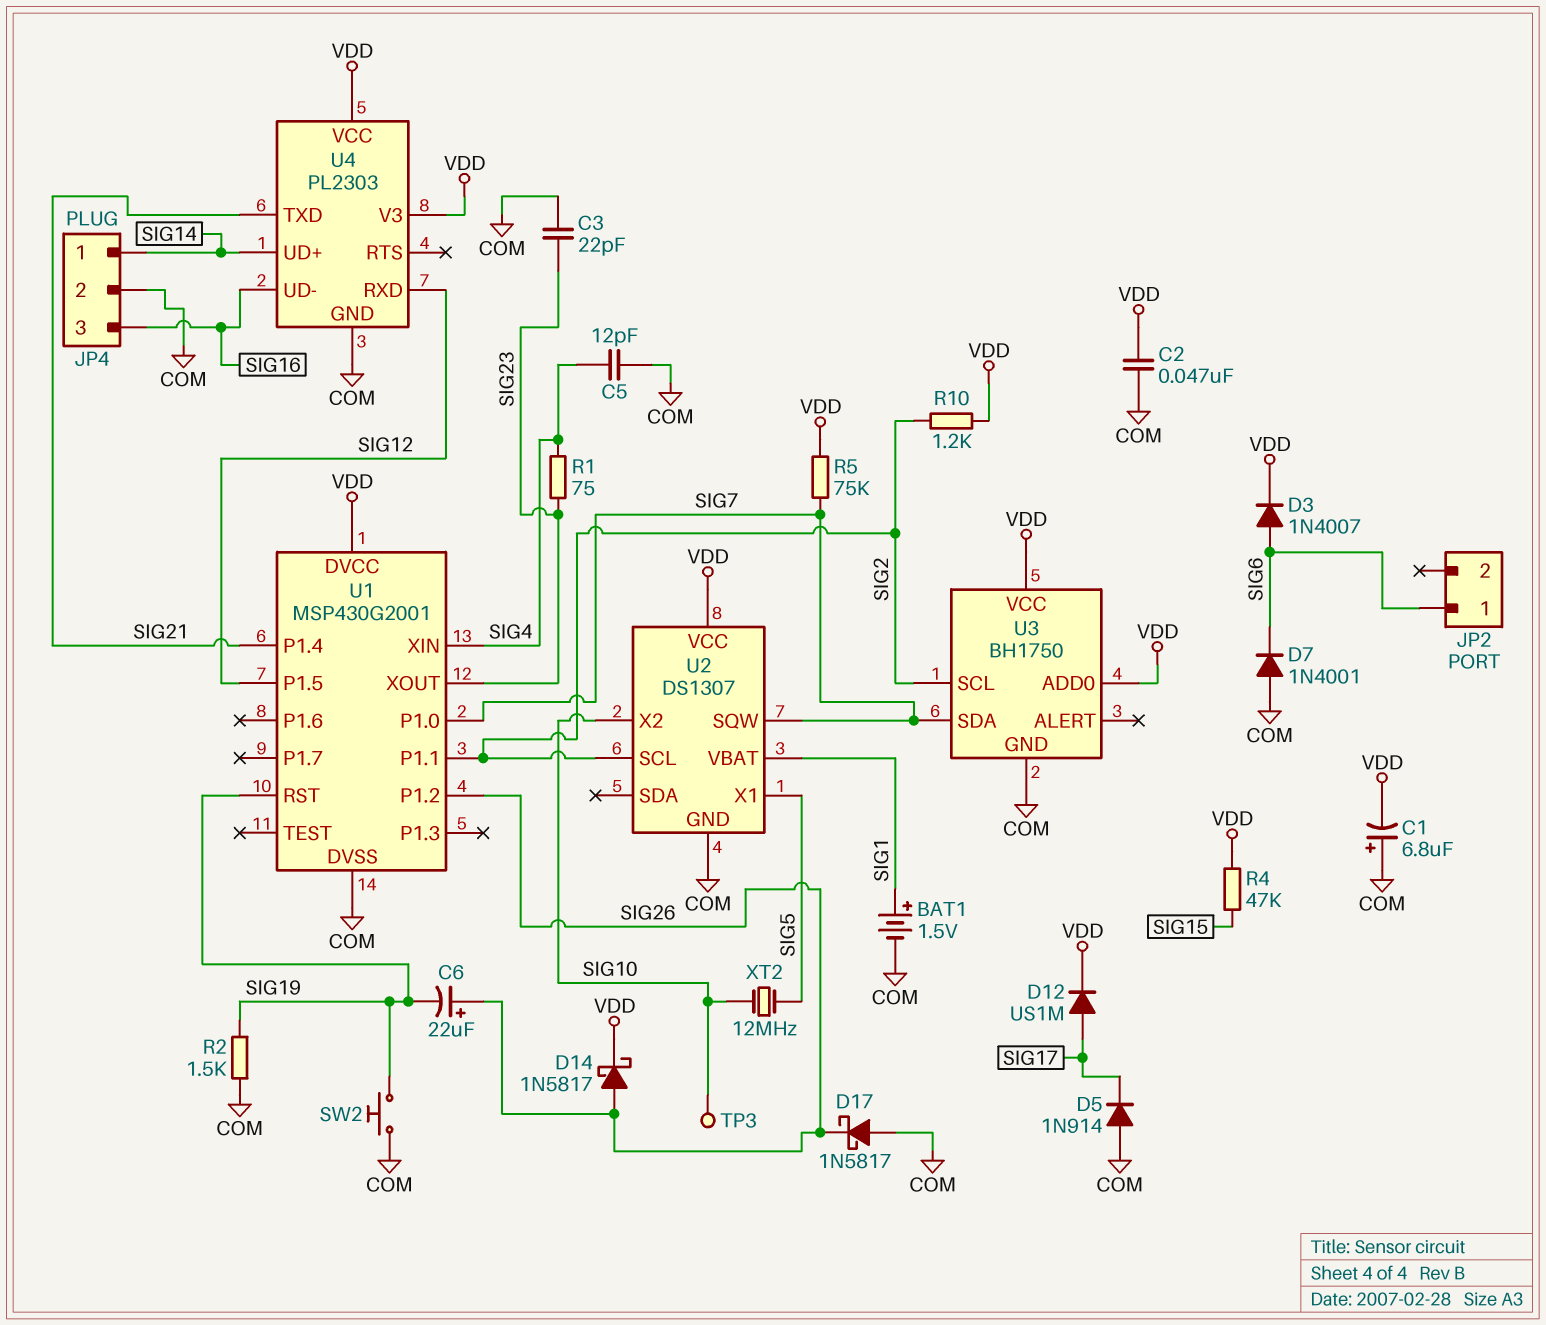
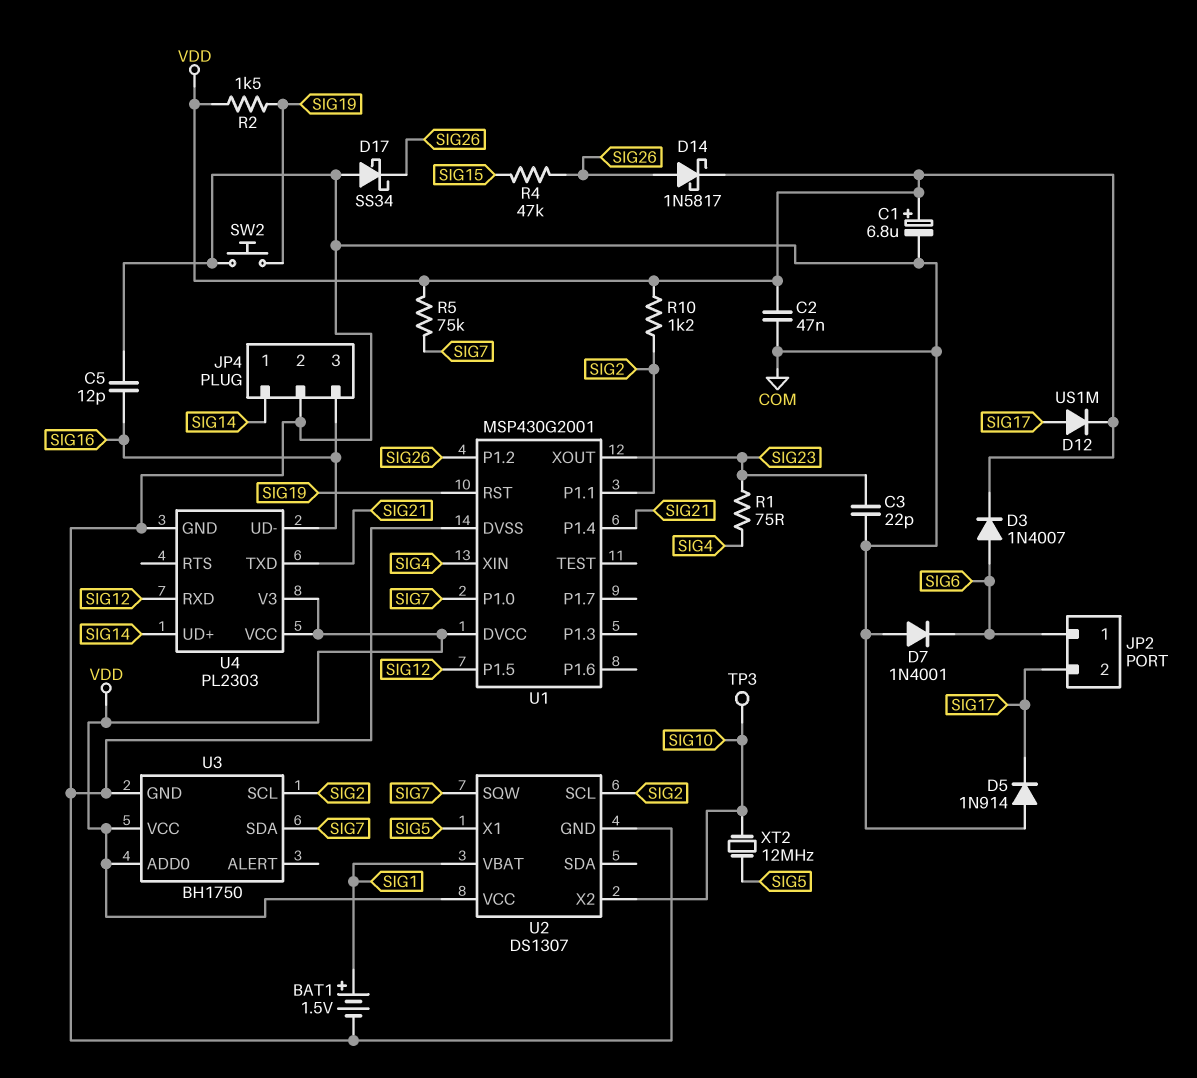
C1: 6.8uF (plus COM, minus VDD) -> 6.8uF (plus VDD, minus COM)
C5: 12pF (COM, SIG4) -> 12pF (COM, SIG16)
C6: 22uF (plus SIG26, minus SIG19) -> none
D17: schottky 1N5817 (A COM, K SIG26) -> schottky SS34 (A COM, K SIG26)
JP2 pin 2: none -> SIG17
R2: 1.5k (COM, SIG19) -> 1.5k (SIG19, VDD)
R4: 47k (SIG15, VDD) -> 47k (SIG15, SIG26)

